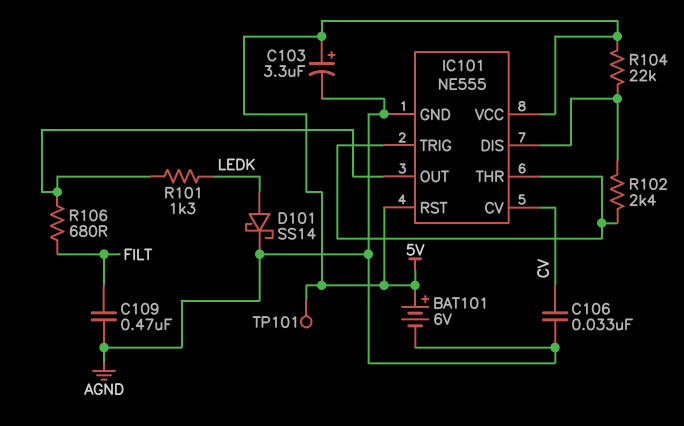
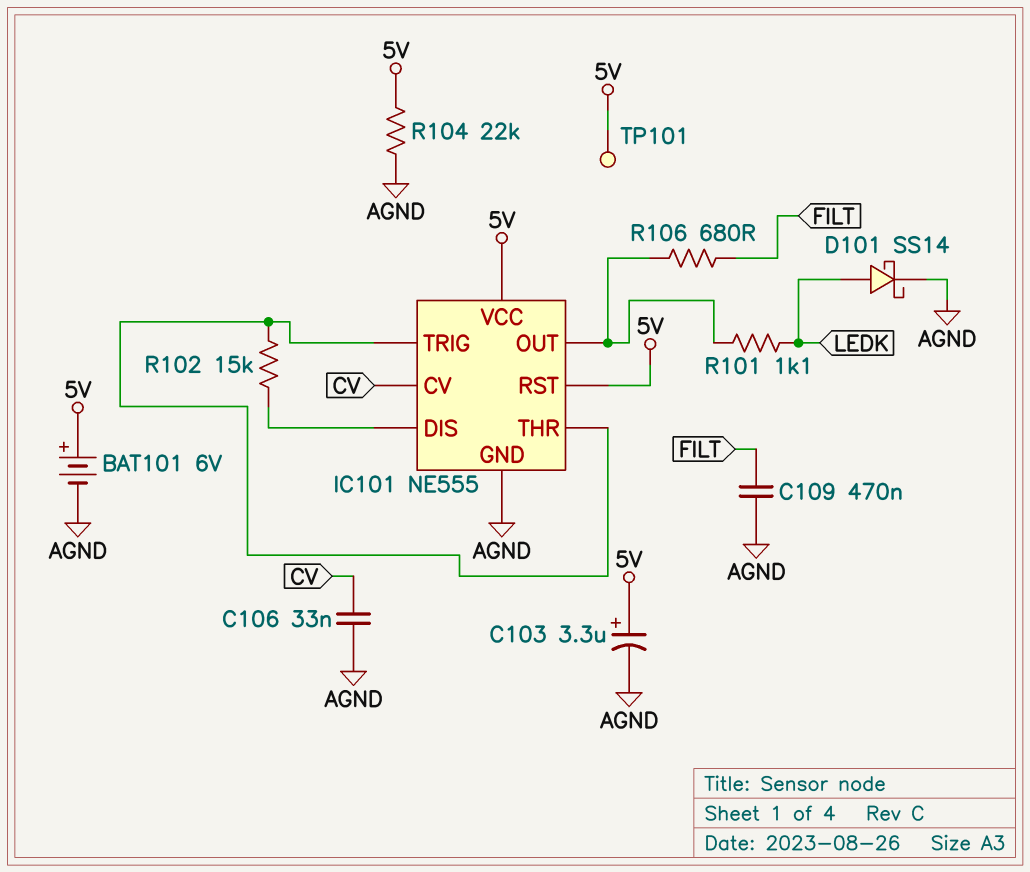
R101: 1.3k (IC101/OUT, LEDK) -> 1.1k (IC101/OUT, LEDK)
R102: 2.4k (IC101/DIS, IC101/THR) -> 15k (IC101/DIS, IC101/THR)
R104: 22k (5V, IC101/DIS) -> 22k (5V, AGND)

